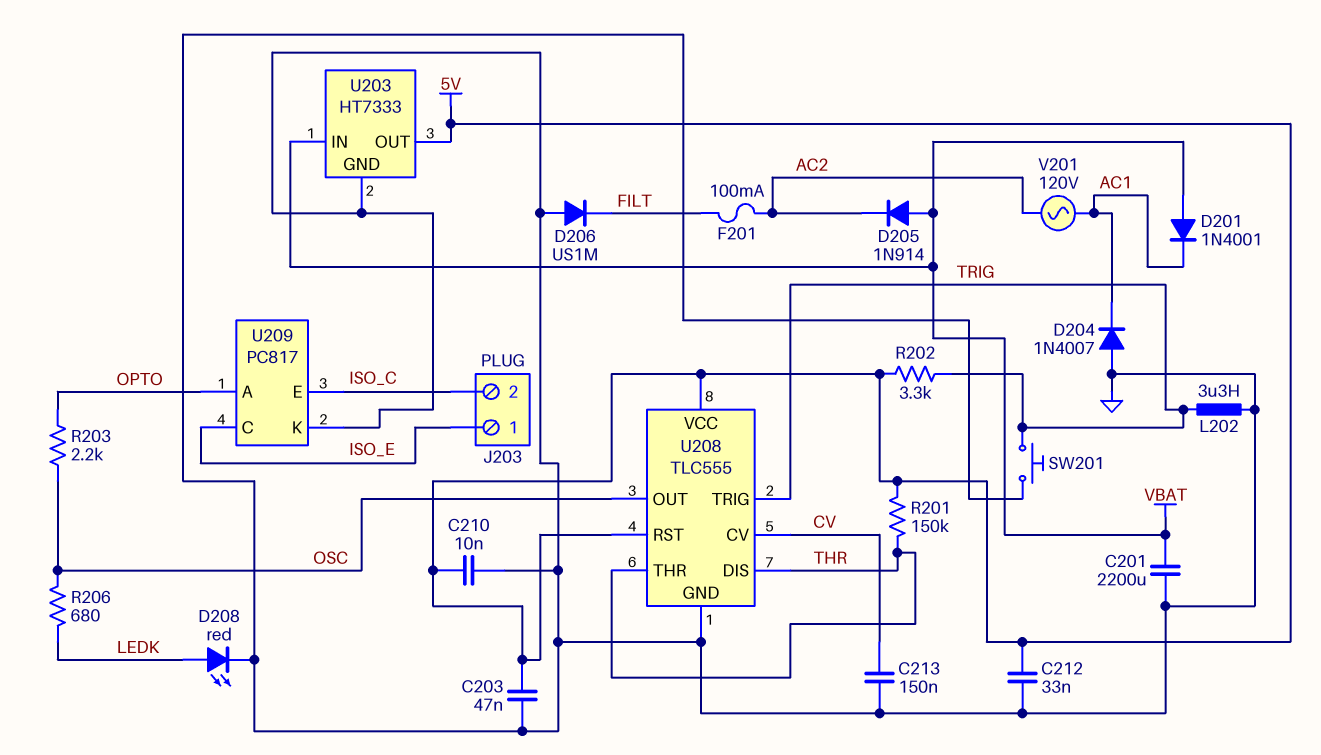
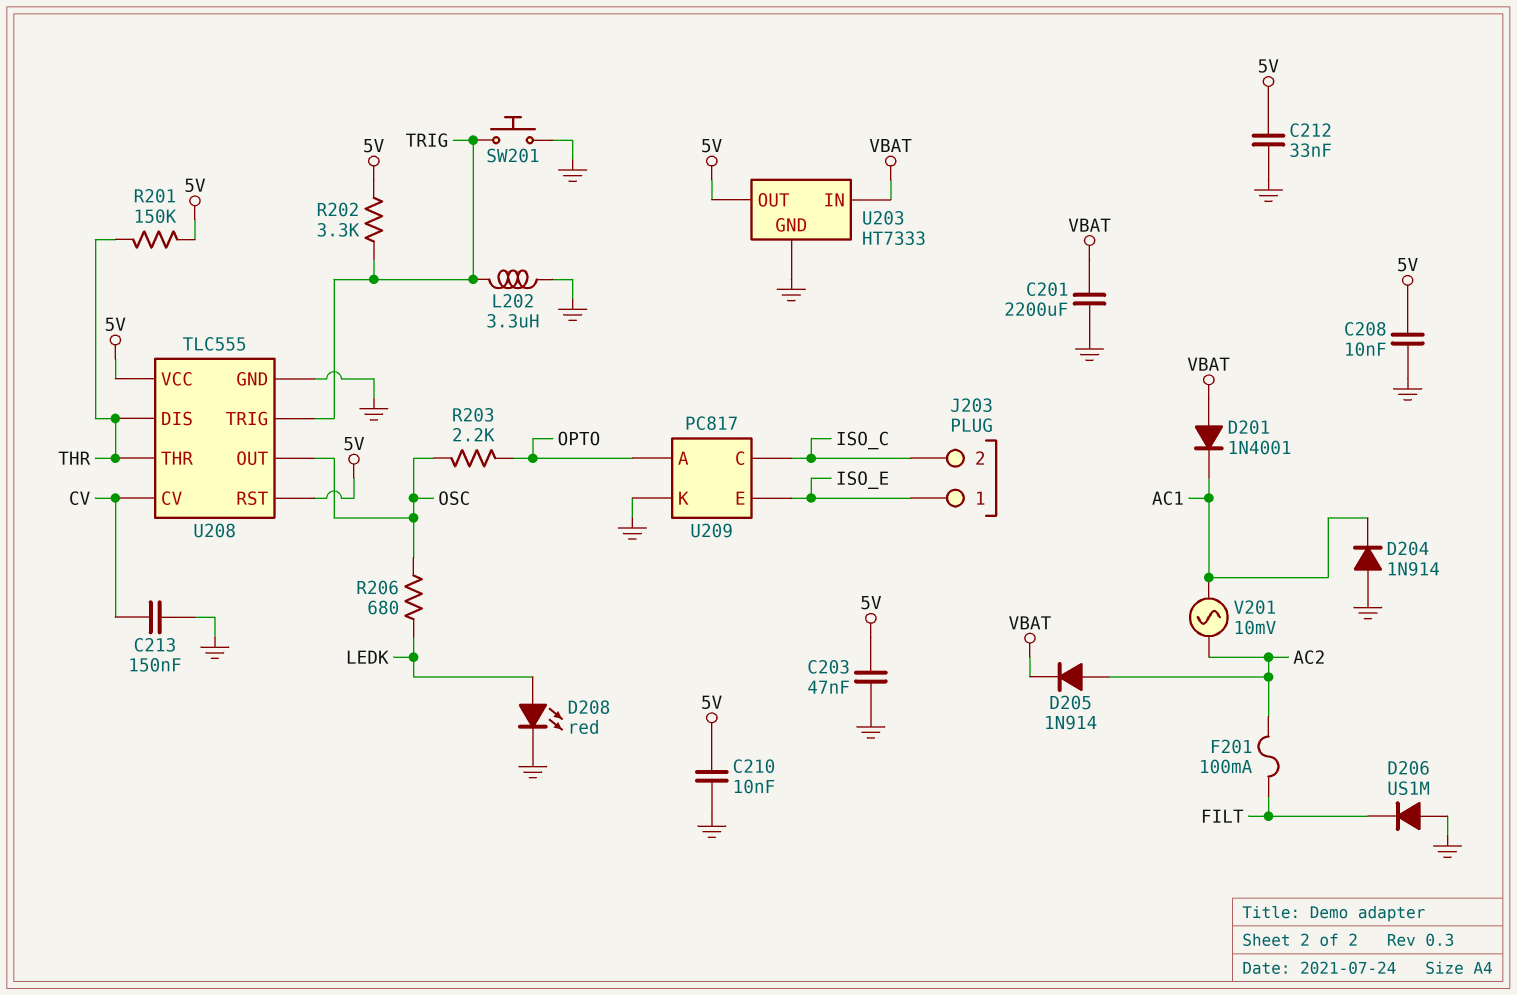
C208: none -> 10nF (5V, GND)
D204: diode 1N4007 (A GND, K AC1) -> diode 1N914 (A GND, K AC1)
D205: diode 1N914 (A VBAT, K AC2) -> diode 1N914 (A AC2, K VBAT)
U209 pin C: ISO_E -> ISO_C
U209 pin E: ISO_C -> ISO_E
V201: AC 120V (AC1, AC2) -> AC 10mV (AC1, AC2)

